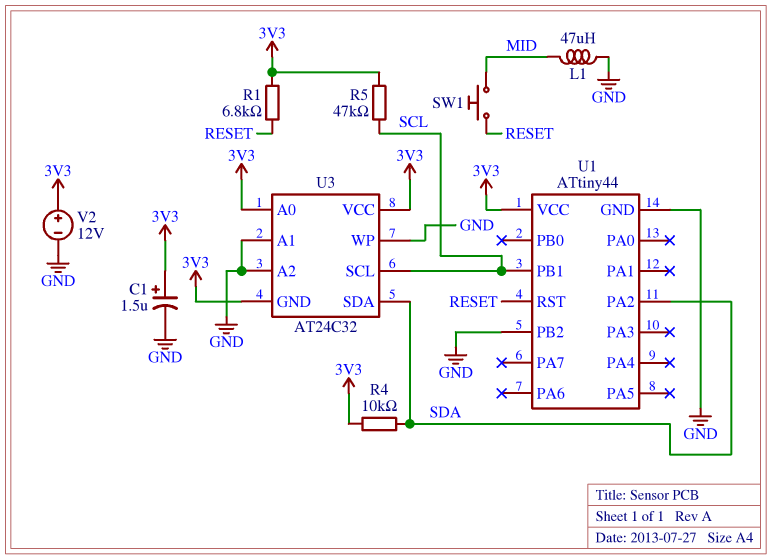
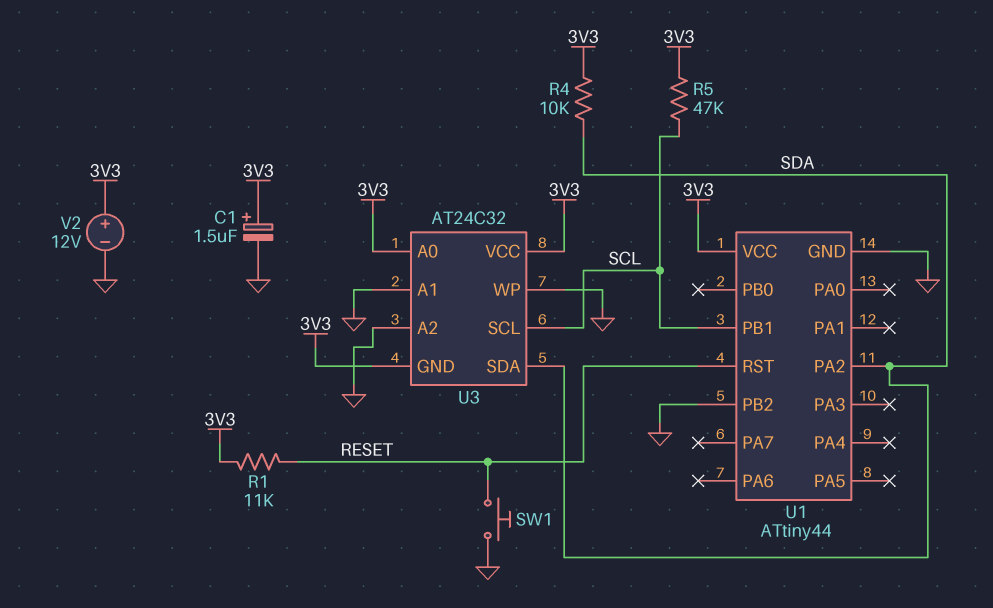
L1: 47uH (GND, MID) -> none
R1: 6.8k (3V3, RESET) -> 11k (3V3, RESET)
SW1: button (MID, RESET) -> button (GND, RESET)

